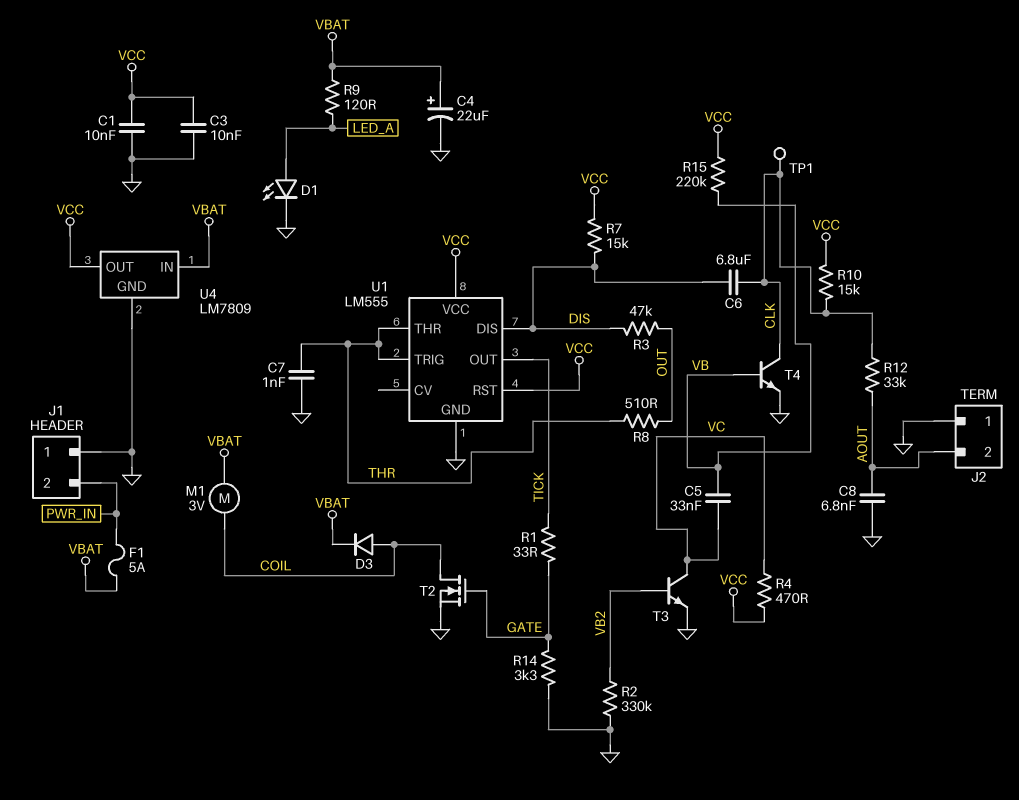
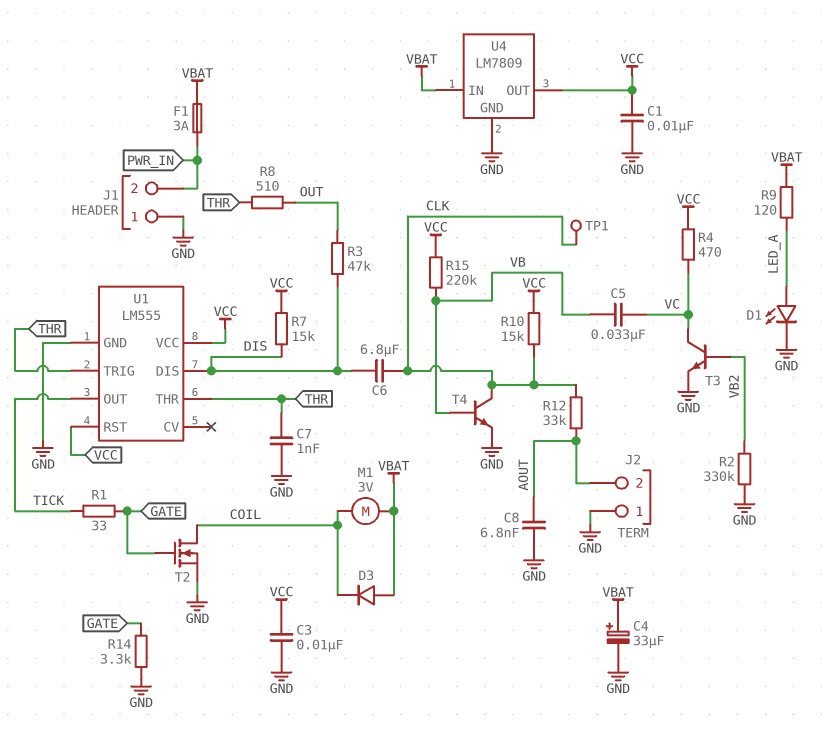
C4: 22uF (plus VBAT, minus GND) -> 33uF (plus VBAT, minus GND)
D3: diode (A COIL, K VBAT) -> diode (A VBAT, K COIL)
F1: 5A (PWR_IN, VBAT) -> 3A (PWR_IN, VBAT)

